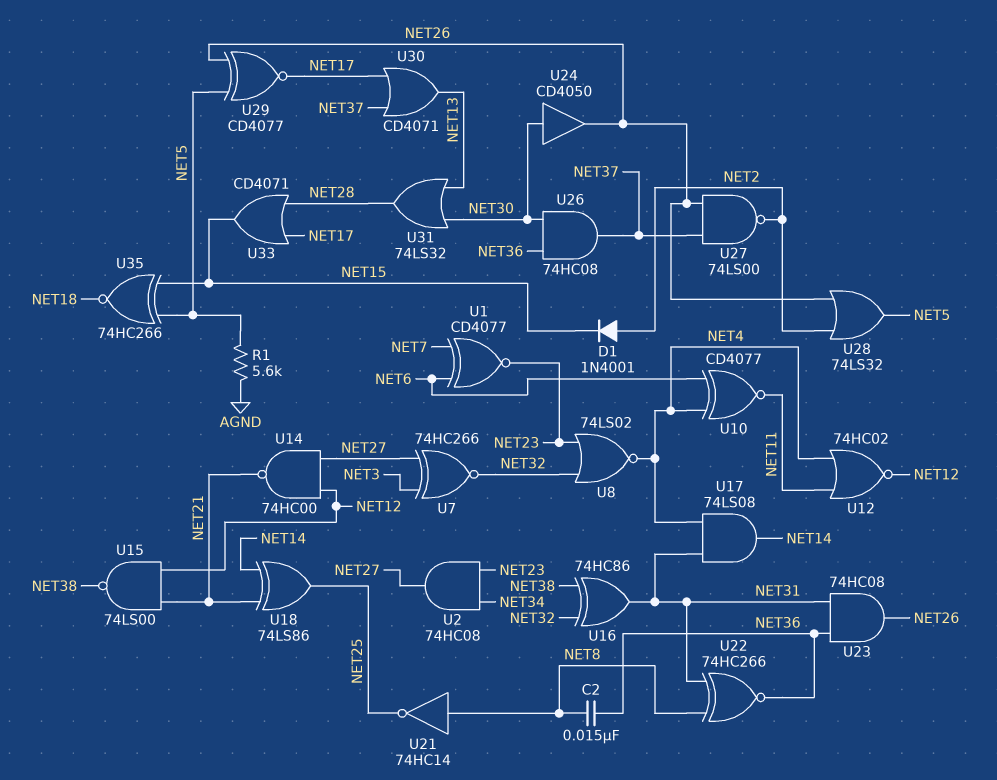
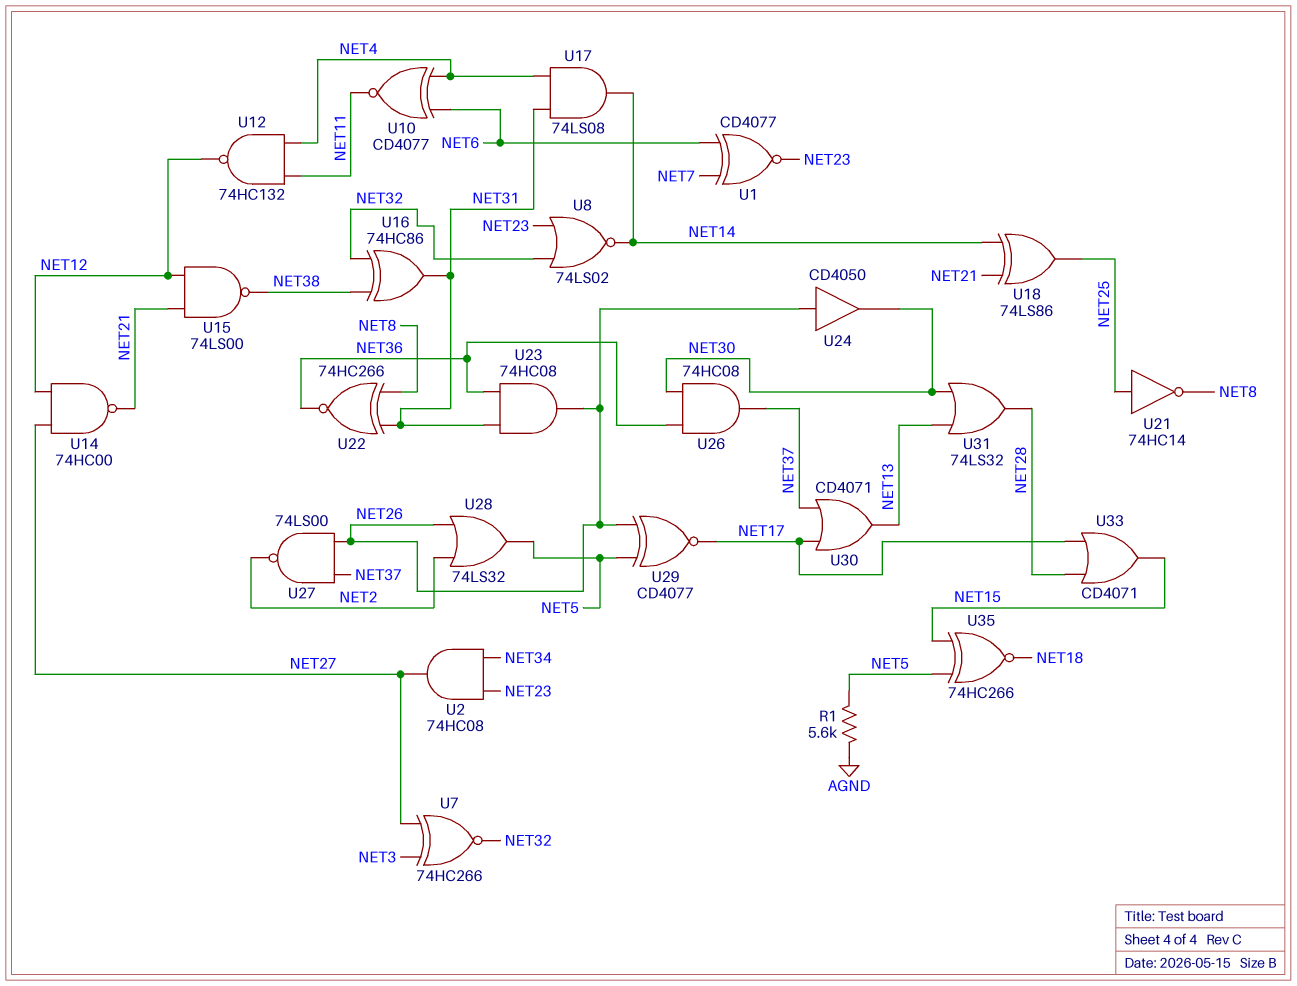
C2: 15nF (NET8, NET36) -> none
D1: diode 1N4001 (A NET2, K NET15) -> none
U8: NOR 74LS02 (in NET23, in NET32, out NET4) -> NOR 74LS02 (in NET23, in NET32, out NET14)
U12: NOR 74HC02 (in NET4, in NET11, out NET12) -> NAND 74HC132 (in NET4, in NET11, out NET12)
U21: NOT 74HC14 (in NET8, out NET25) -> NOT 74HC14 (in NET25, out NET8)
U24: buffer CD4050 (in NET30, out NET26) -> buffer CD4050 (in NET26, out NET30)

